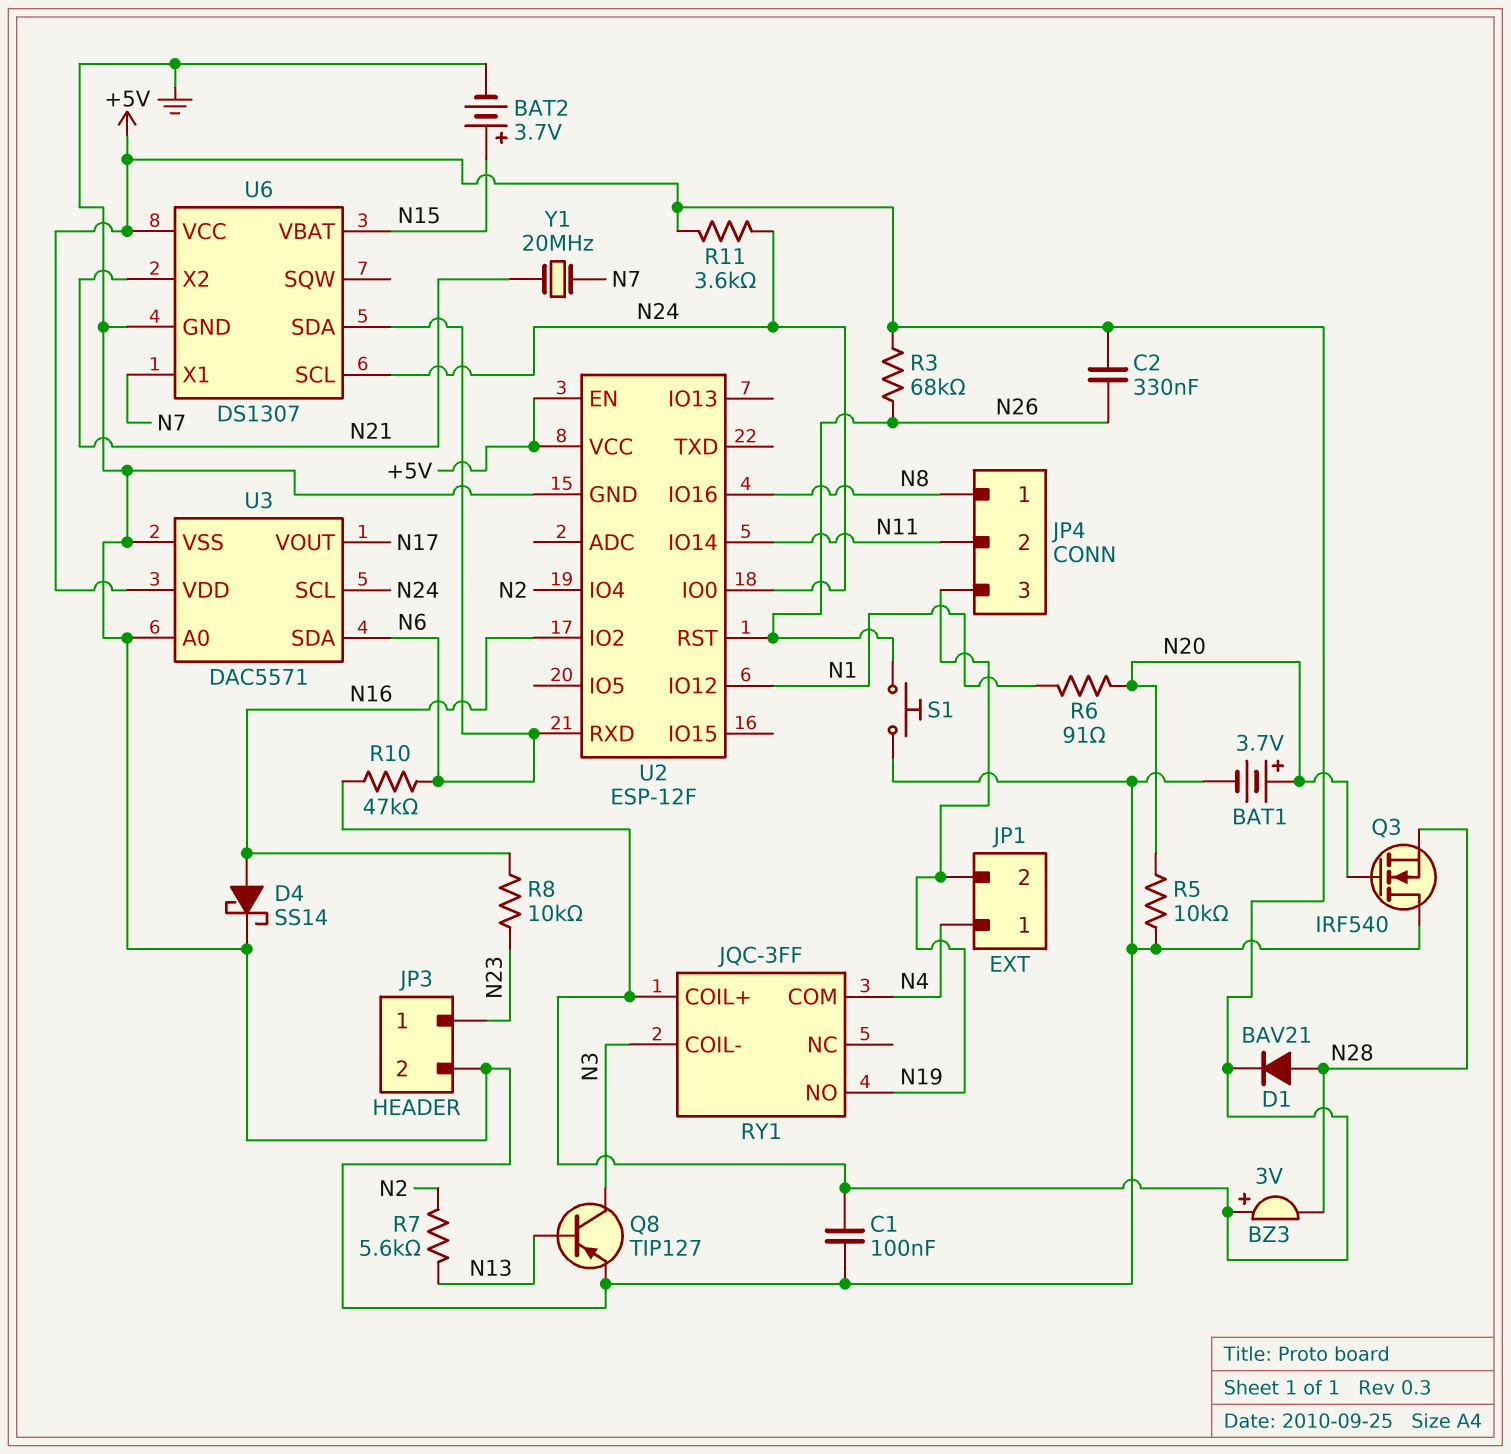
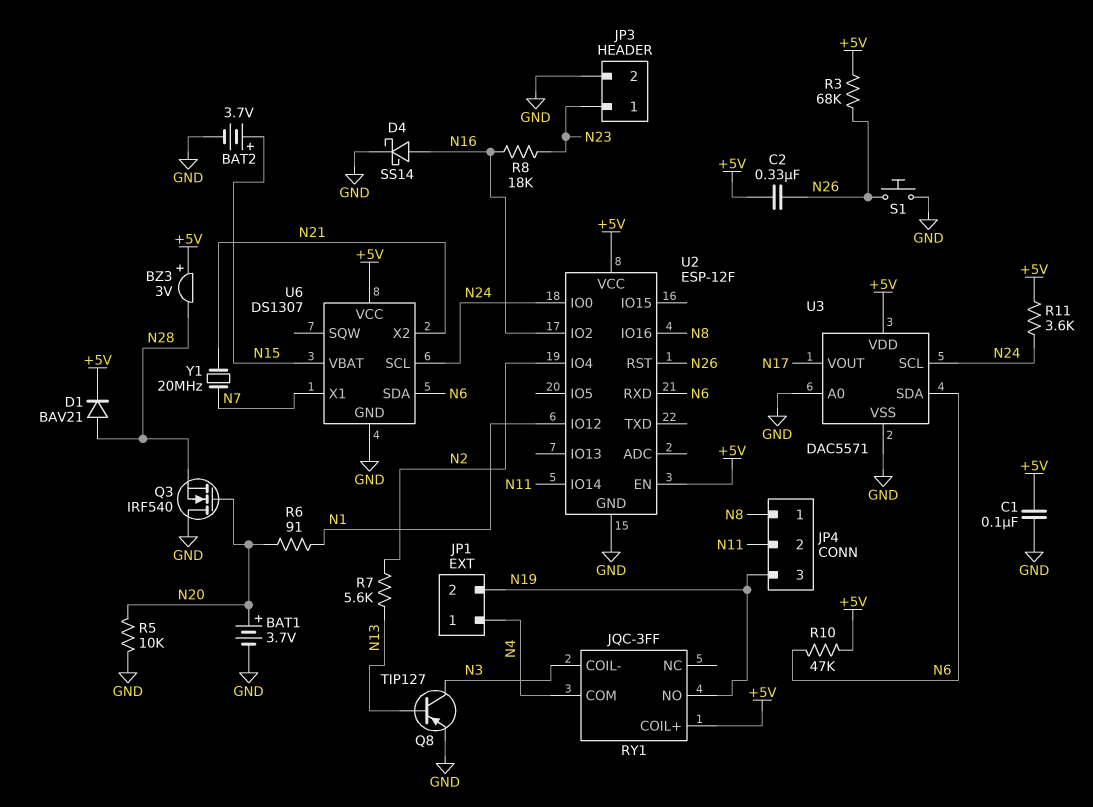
R8: 10k (N16, N23) -> 18k (N16, N23)

